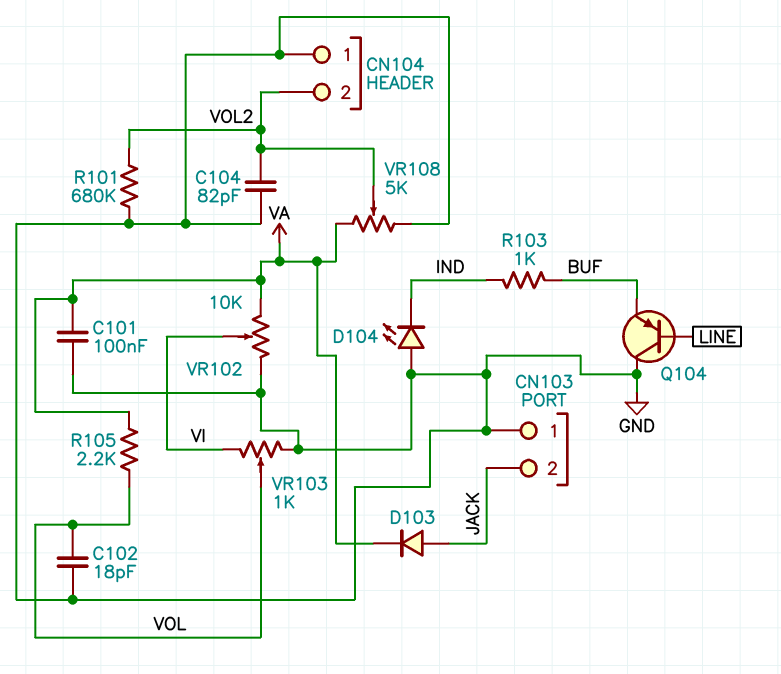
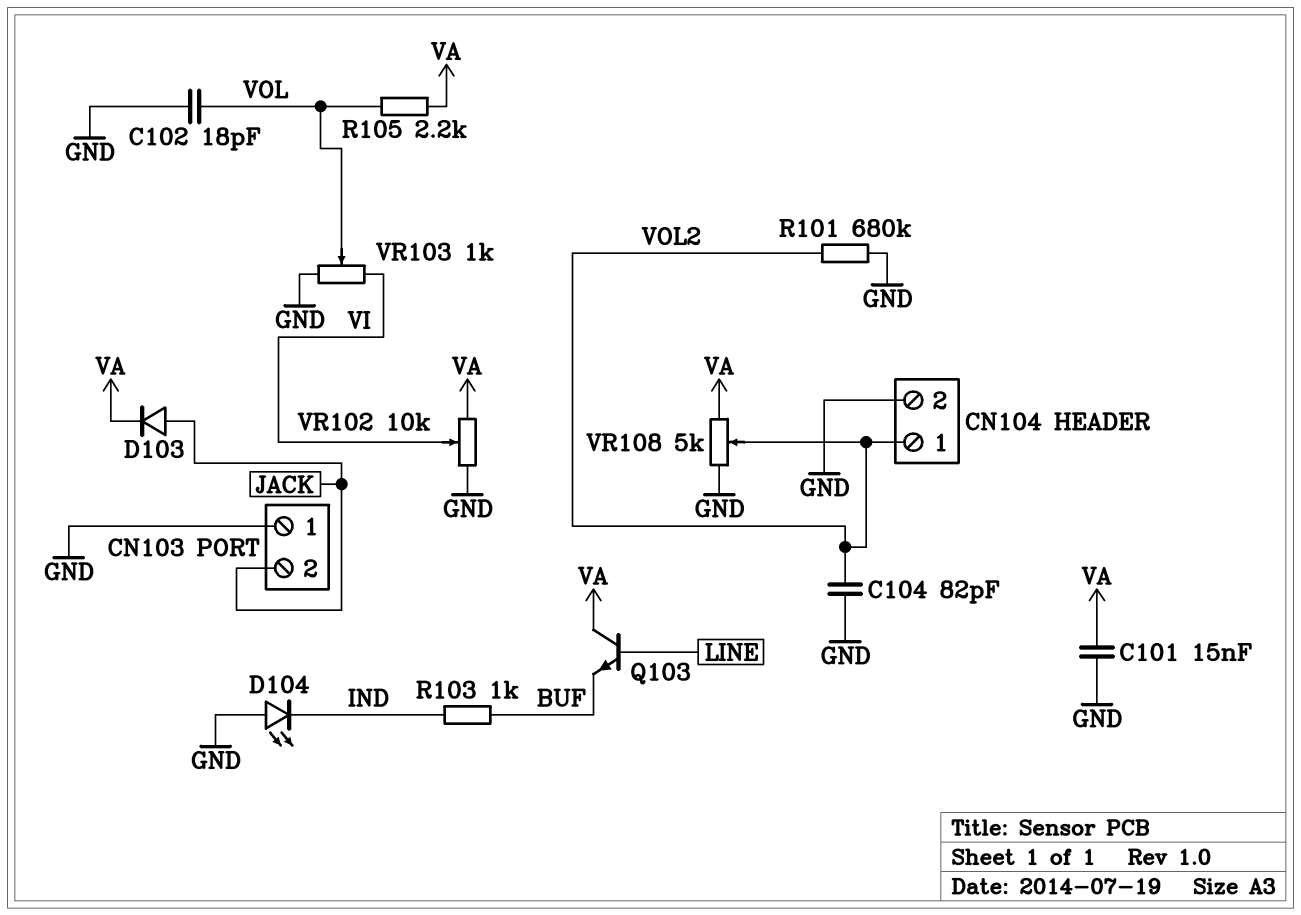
C101: 100nF (GND, VA) -> 15nF (GND, VA)
CN104 pin 1: GND -> VOL2
CN104 pin 2: VOL2 -> GND
Q103: none -> NPN (B LINE, C VA, E BUF)
Q104: PNP (B LINE, C GND, E BUF) -> none

